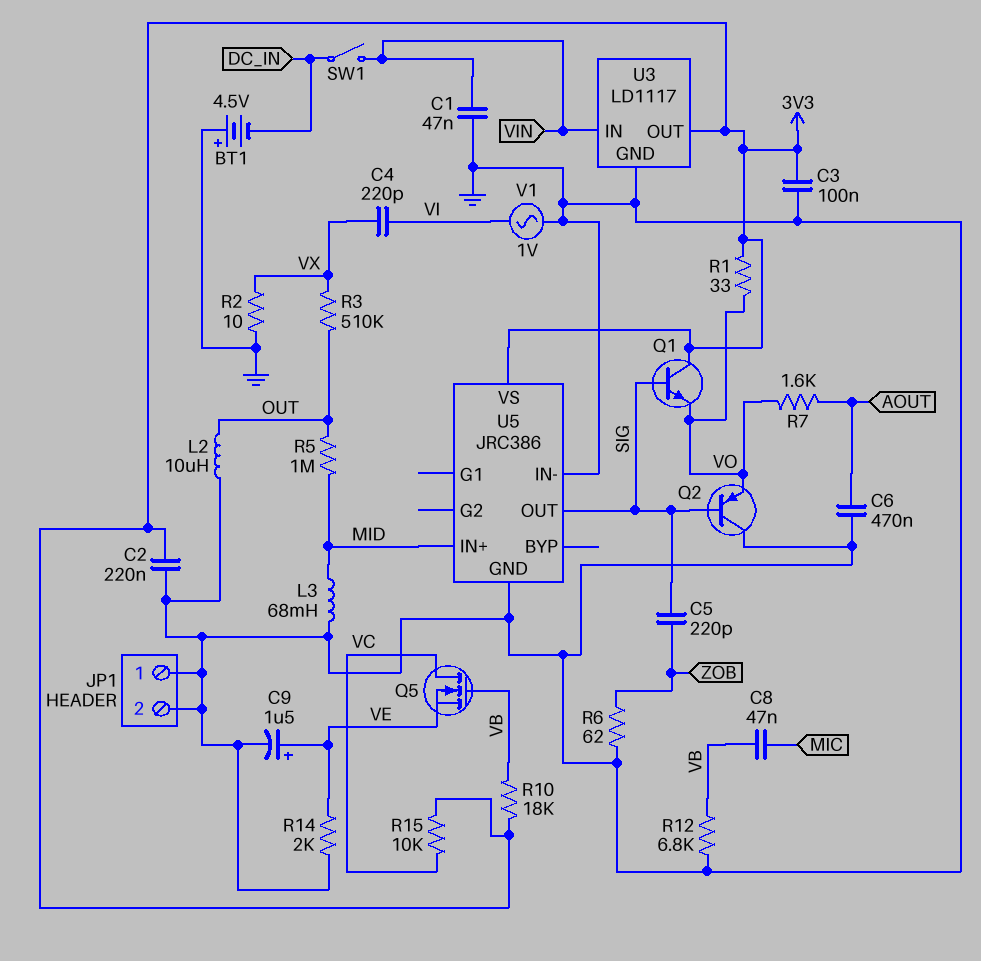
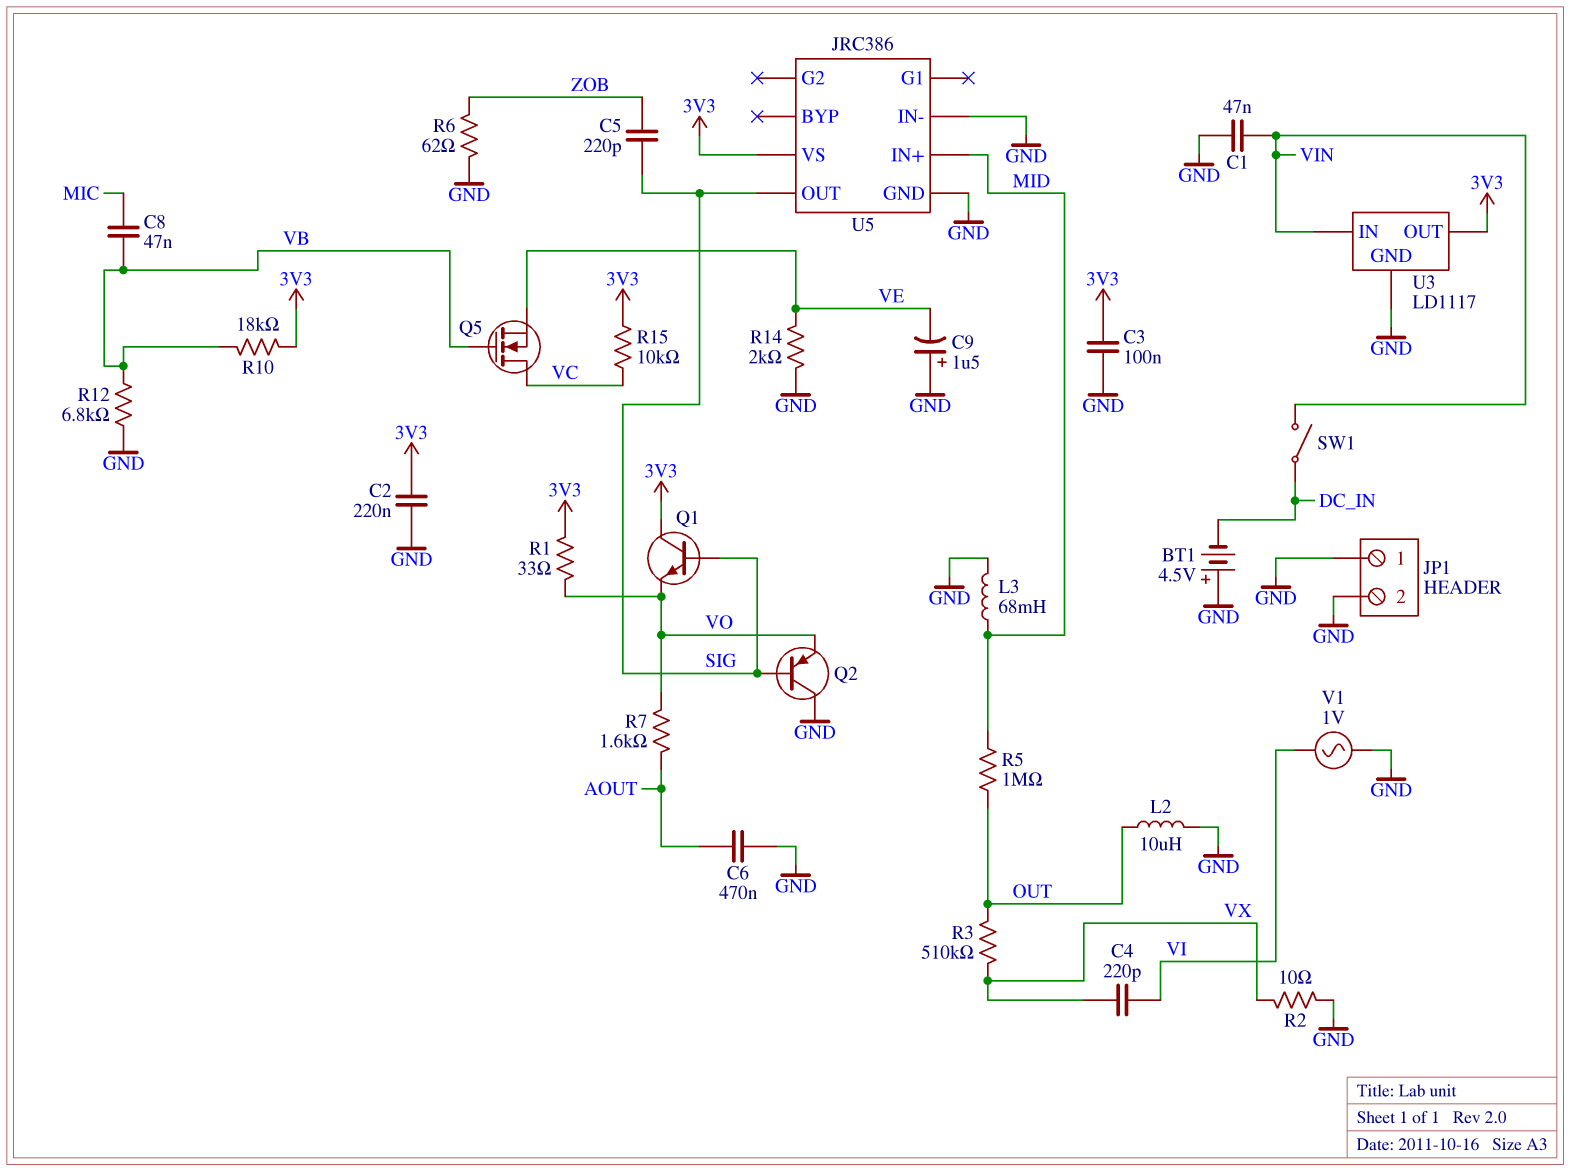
C9: 1.5uF (plus VE, minus GND) -> 1.5uF (plus GND, minus VE)

